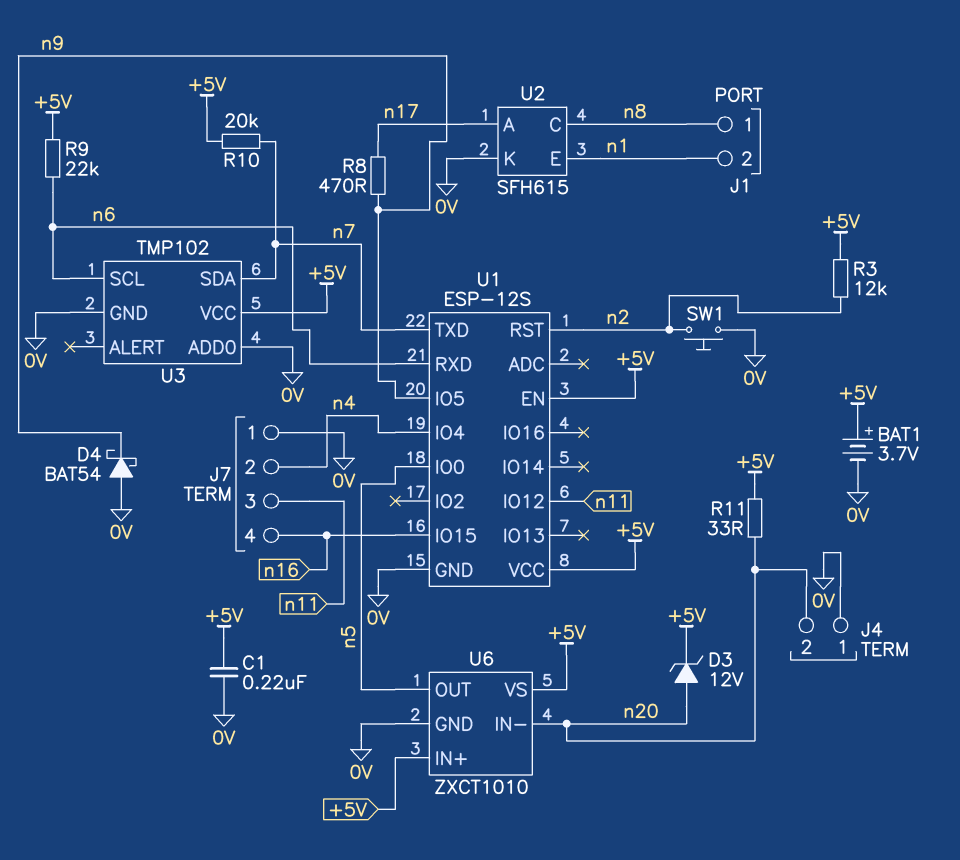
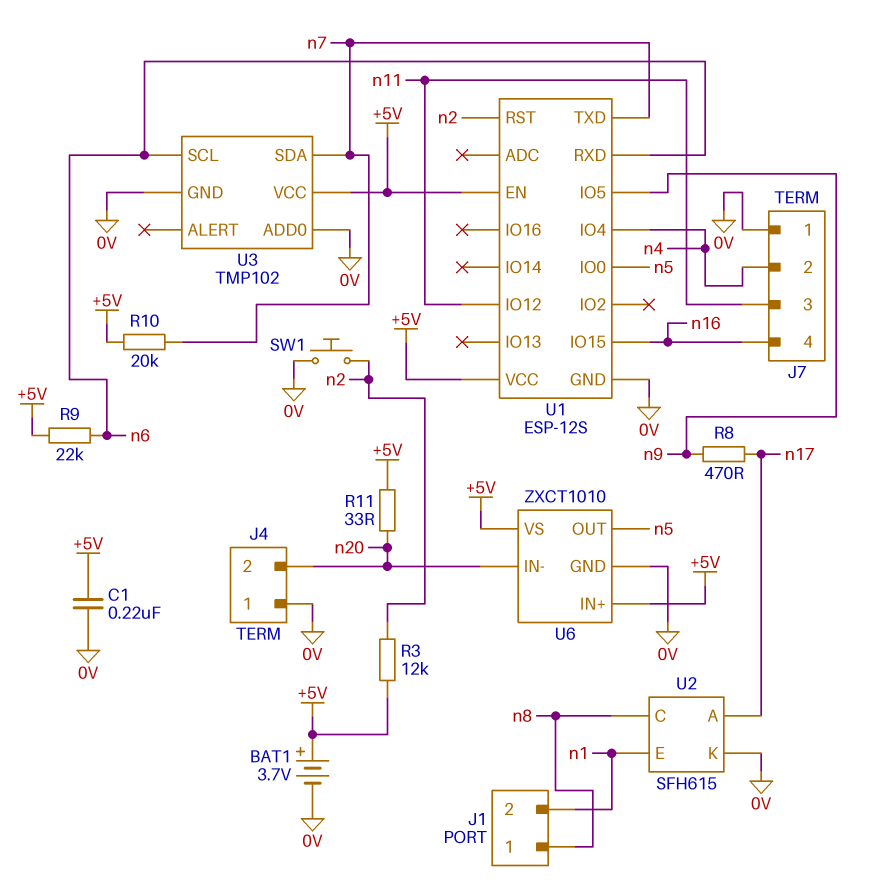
D3: zener 12V (A n20, K +5V) -> none
D4: schottky BAT54 (A 0V, K n9) -> none

